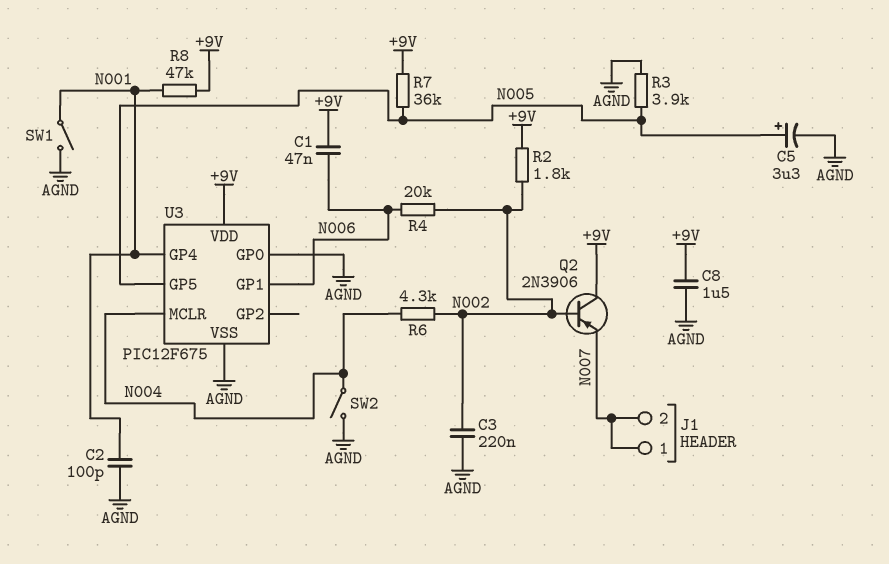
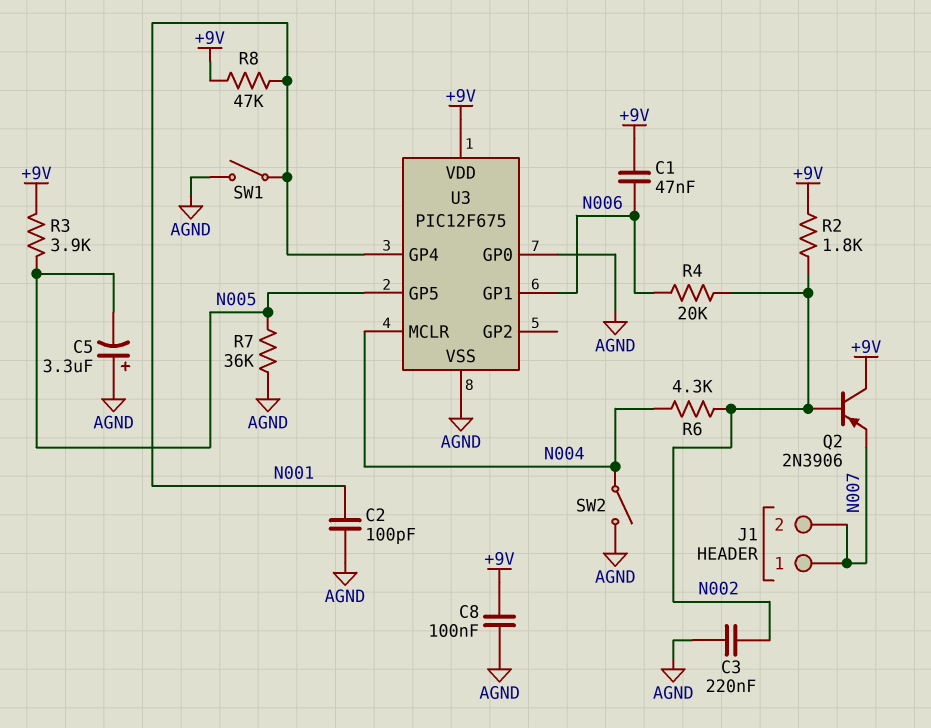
C5: 3.3uF (plus N005, minus AGND) -> 3.3uF (plus AGND, minus N005)
C8: 1.5uF (+9V, AGND) -> 100nF (+9V, AGND)
R3: 3.9k (AGND, N005) -> 3.9k (+9V, N005)
R7: 36k (+9V, N005) -> 36k (AGND, N005)

